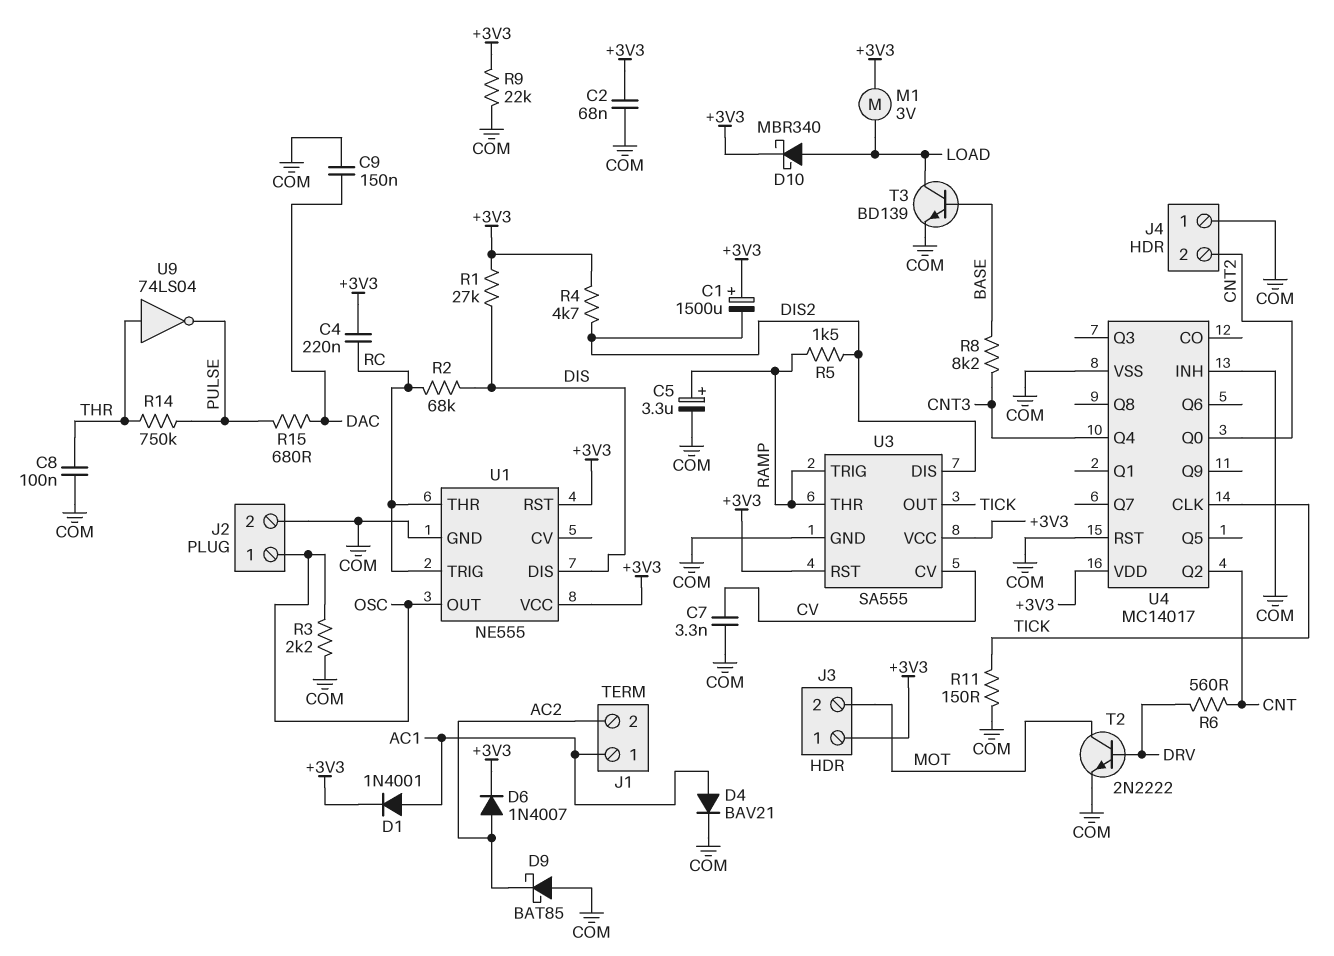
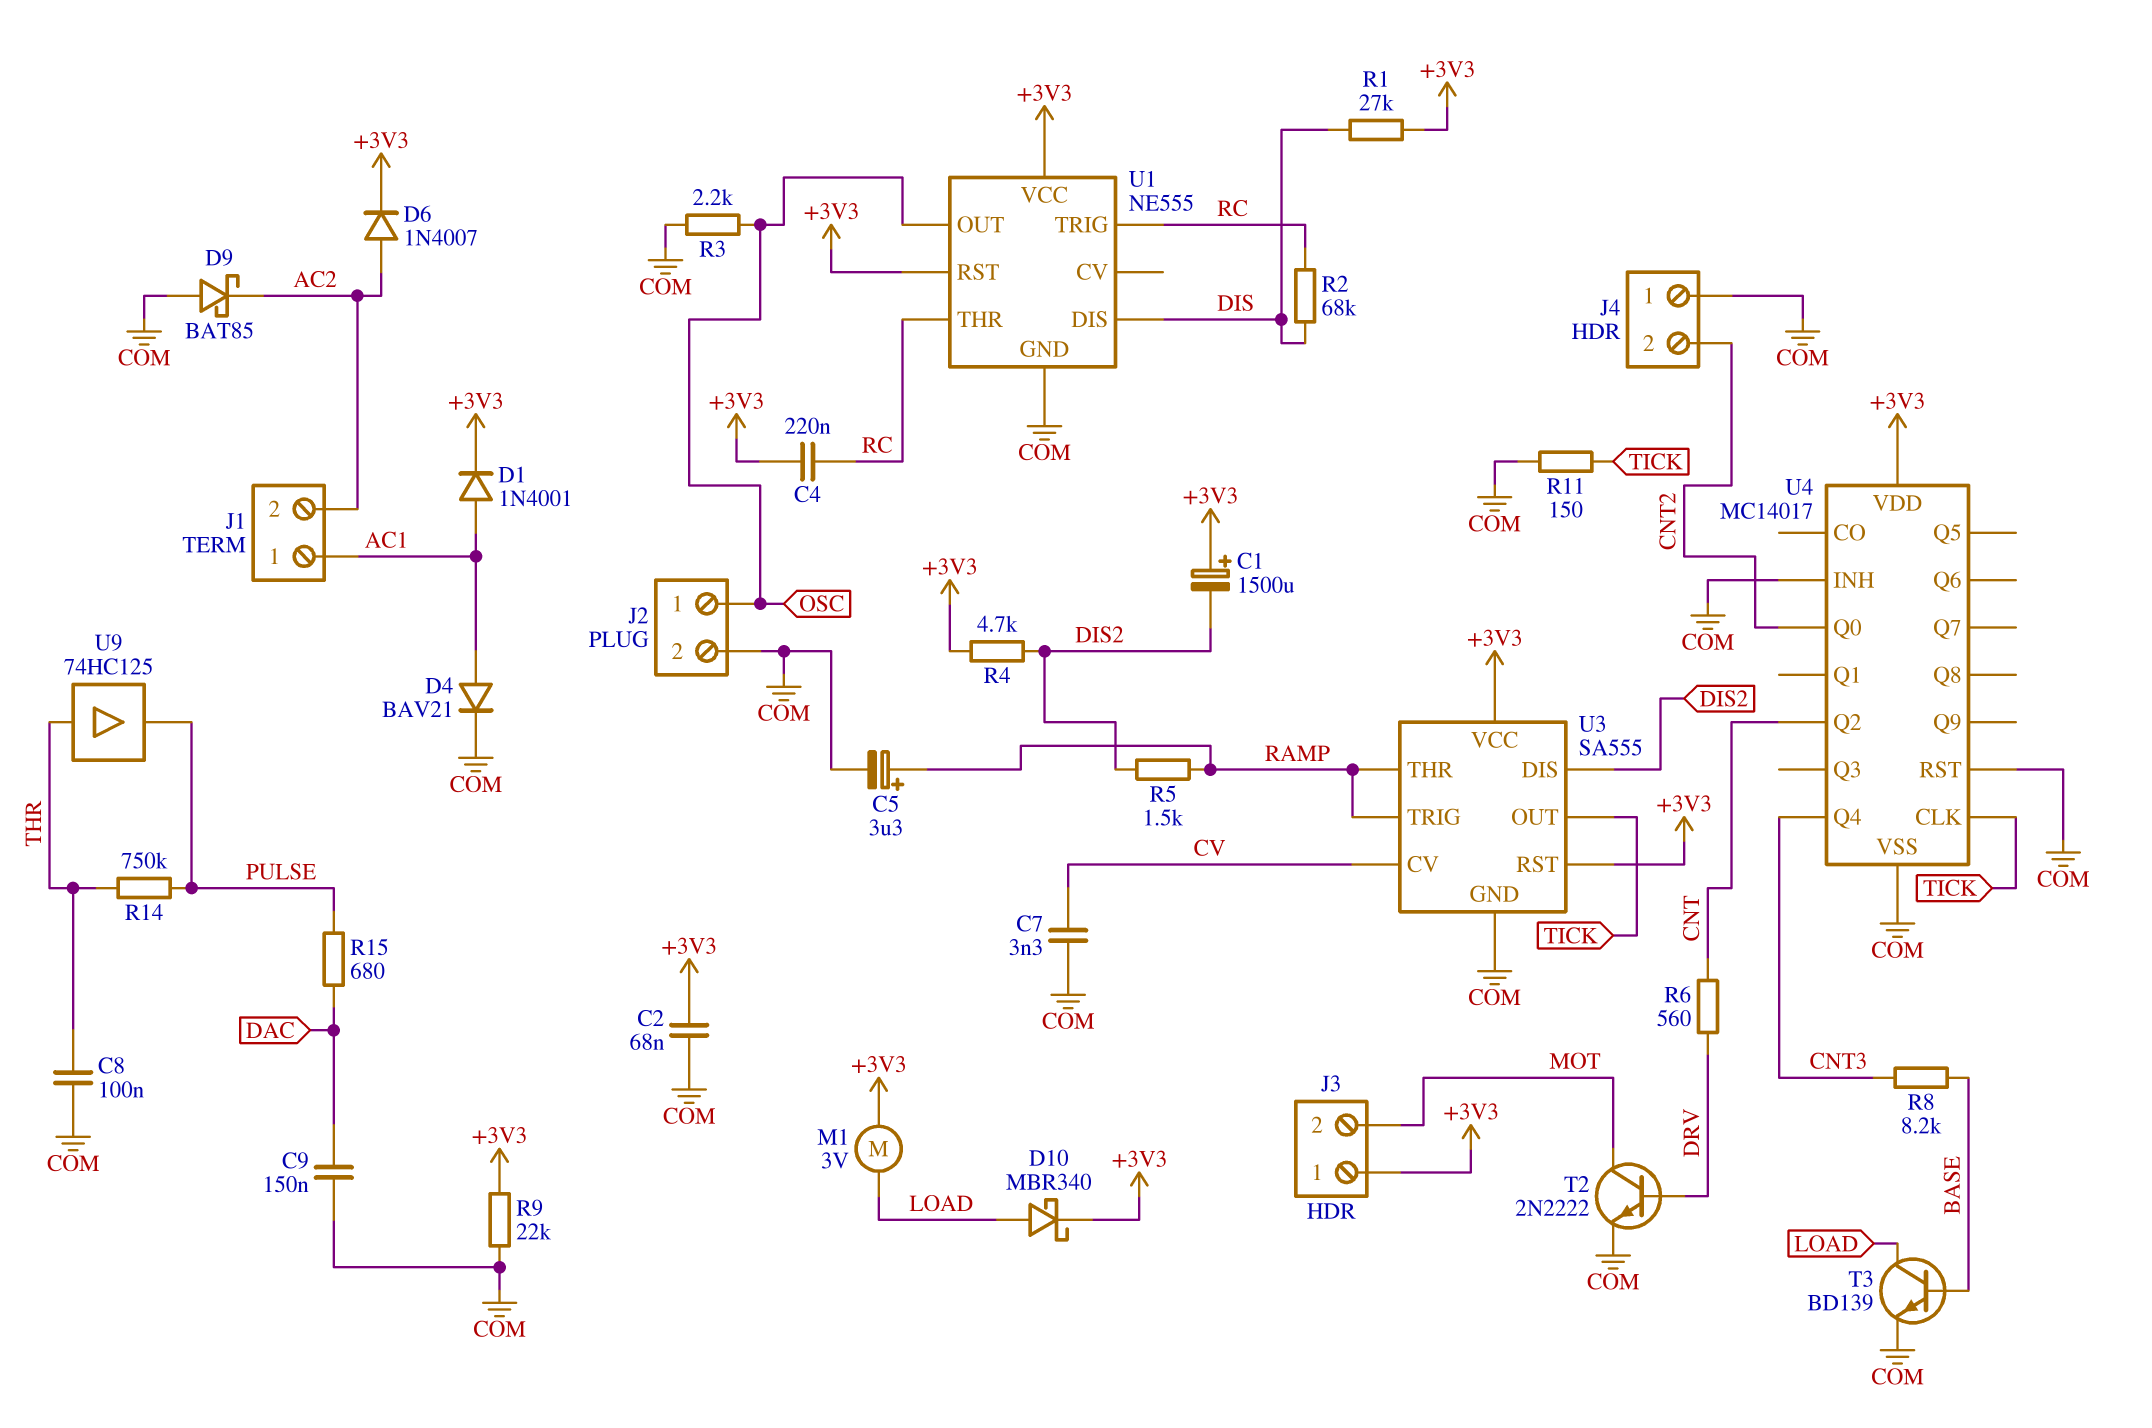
U9: NOT 74LS04 (in THR, out PULSE) -> buffer 74HC125 (in THR, out PULSE)

